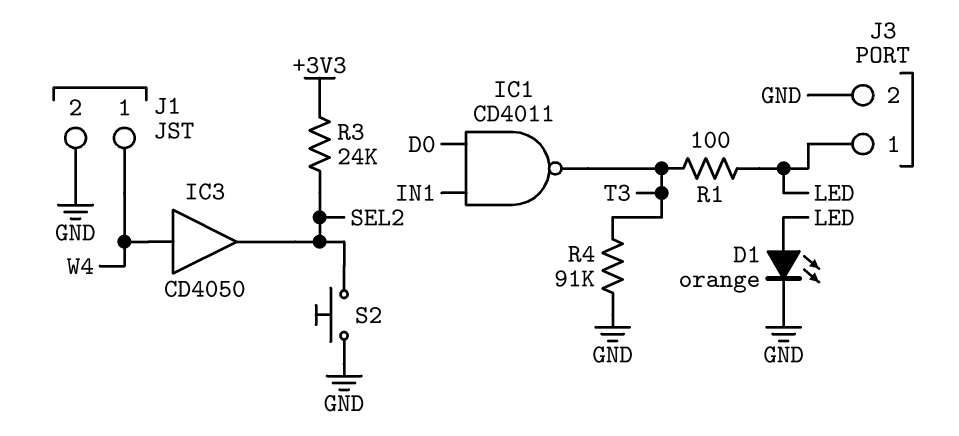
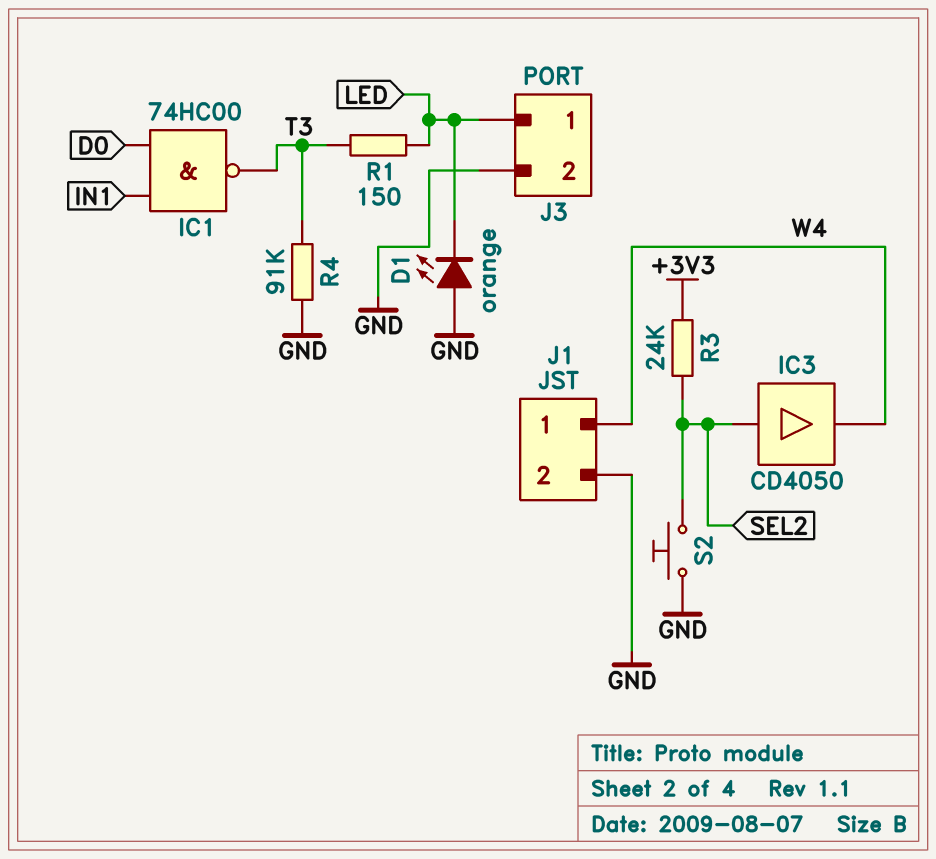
D1: LED orange (A LED, K GND) -> LED orange (A GND, K LED)
IC1: NAND CD4011 (in D0, in IN1, out T3) -> NAND 74HC00 (in D0, in IN1, out T3)
IC3: buffer CD4050 (in W4, out SEL2) -> buffer CD4050 (in SEL2, out W4)
R1: 100 (LED, T3) -> 150 (LED, T3)

